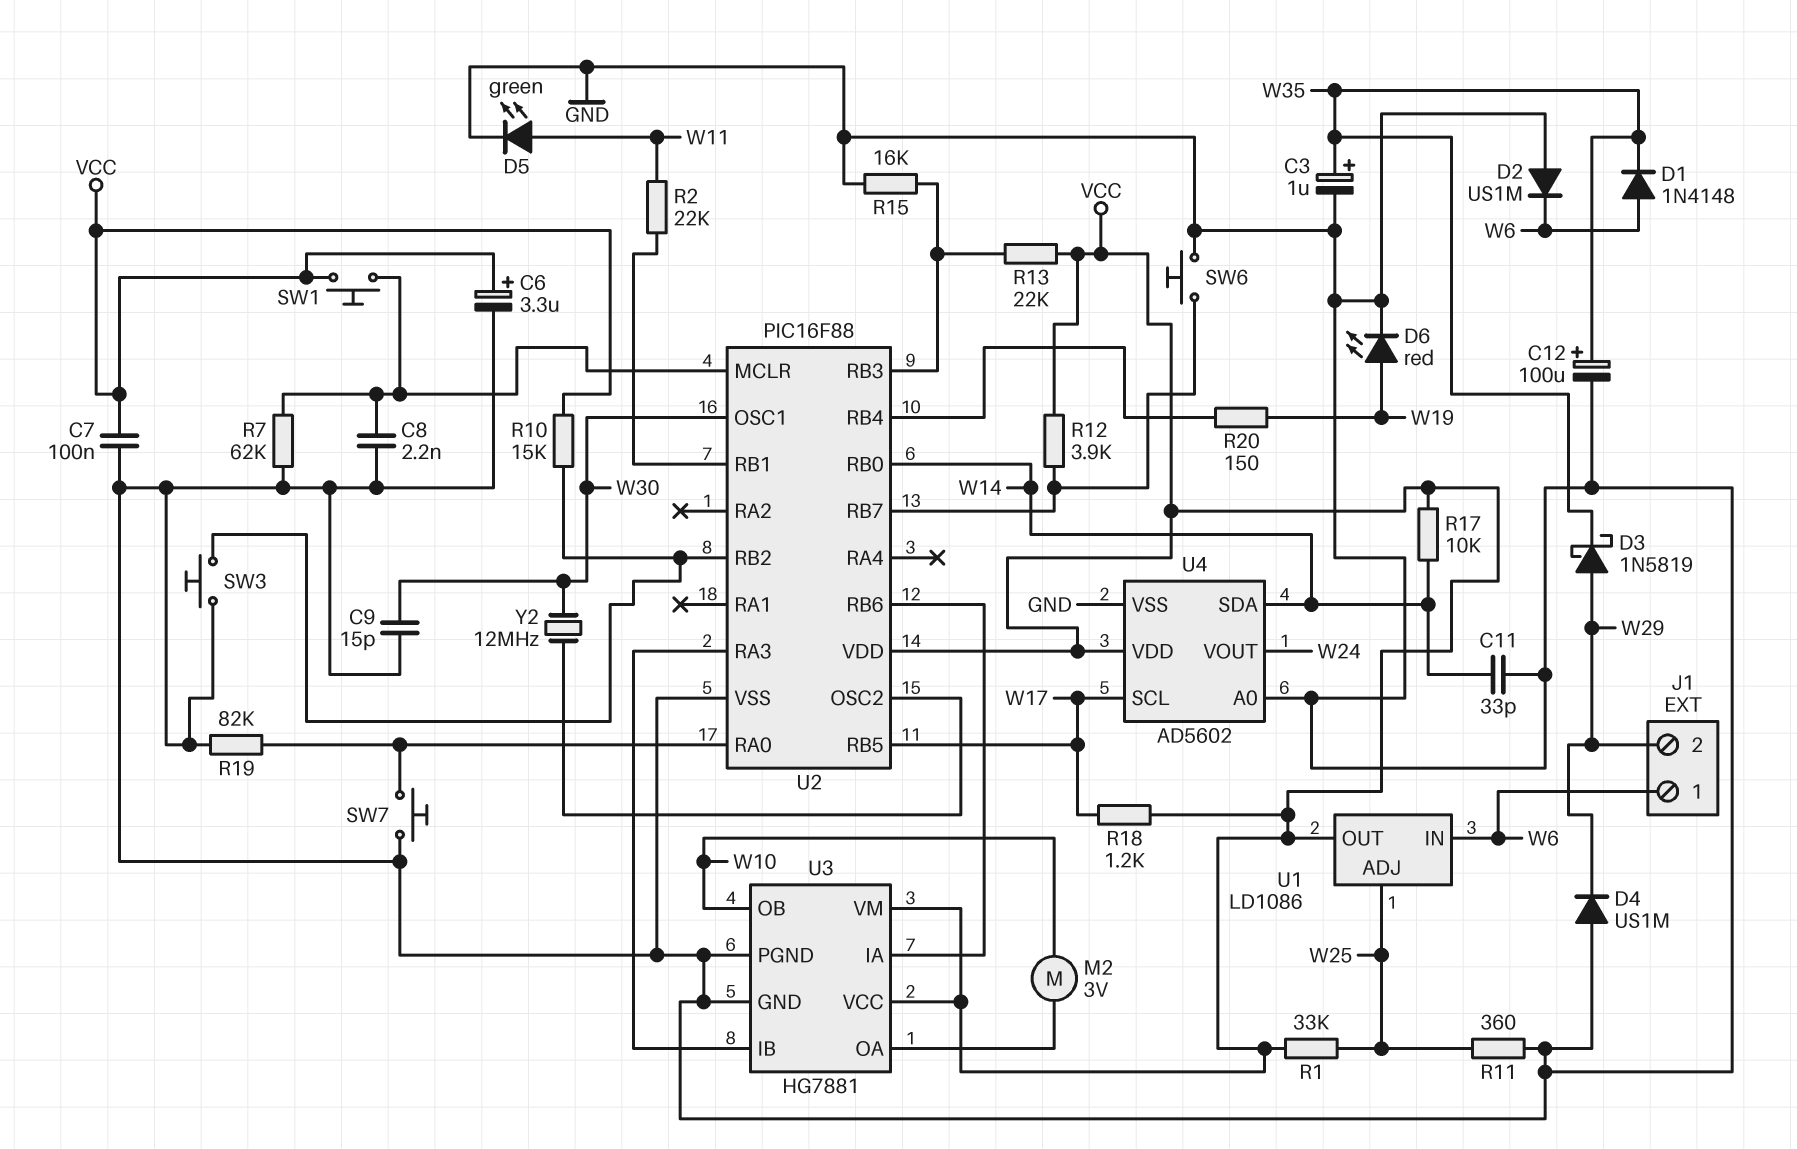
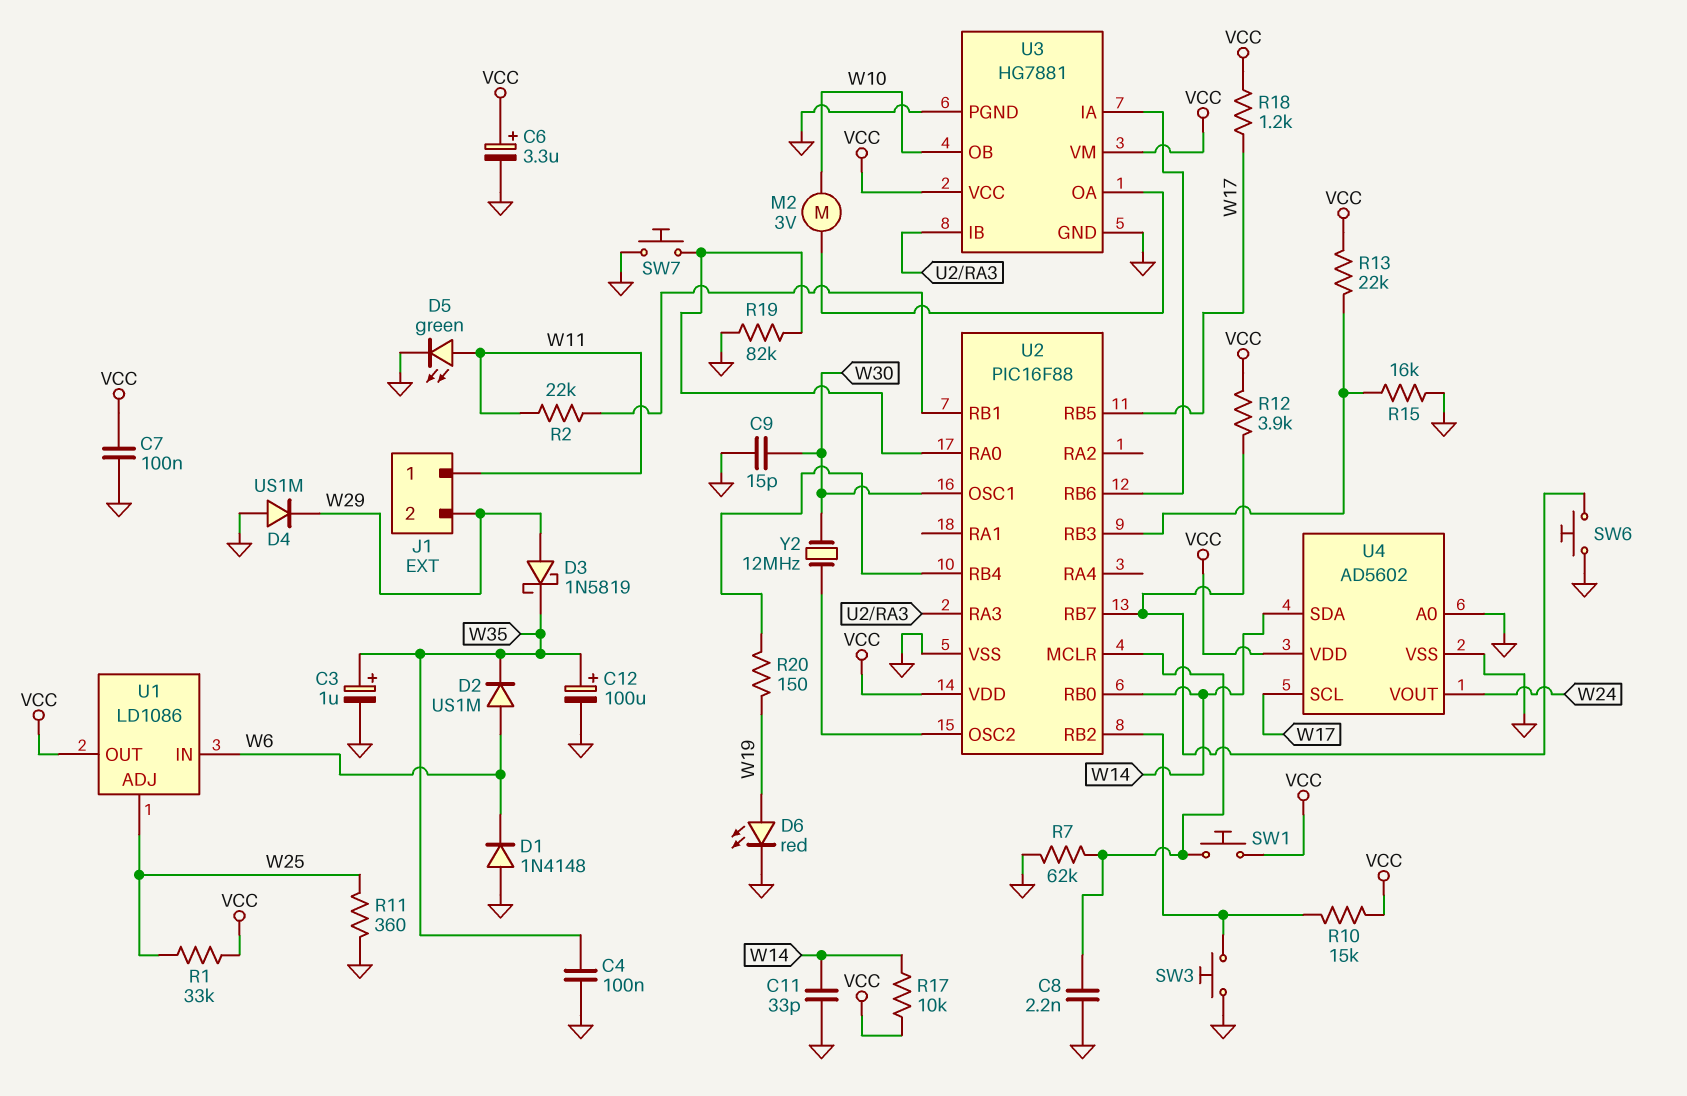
C4: none -> 100nF (GND, W35)
D1: diode 1N4148 (A W6, K W35) -> diode 1N4148 (A GND, K W6)
D2: diode US1M (A GND, K W6) -> diode US1M (A W6, K W35)
J1 pin 1: W6 -> W11

